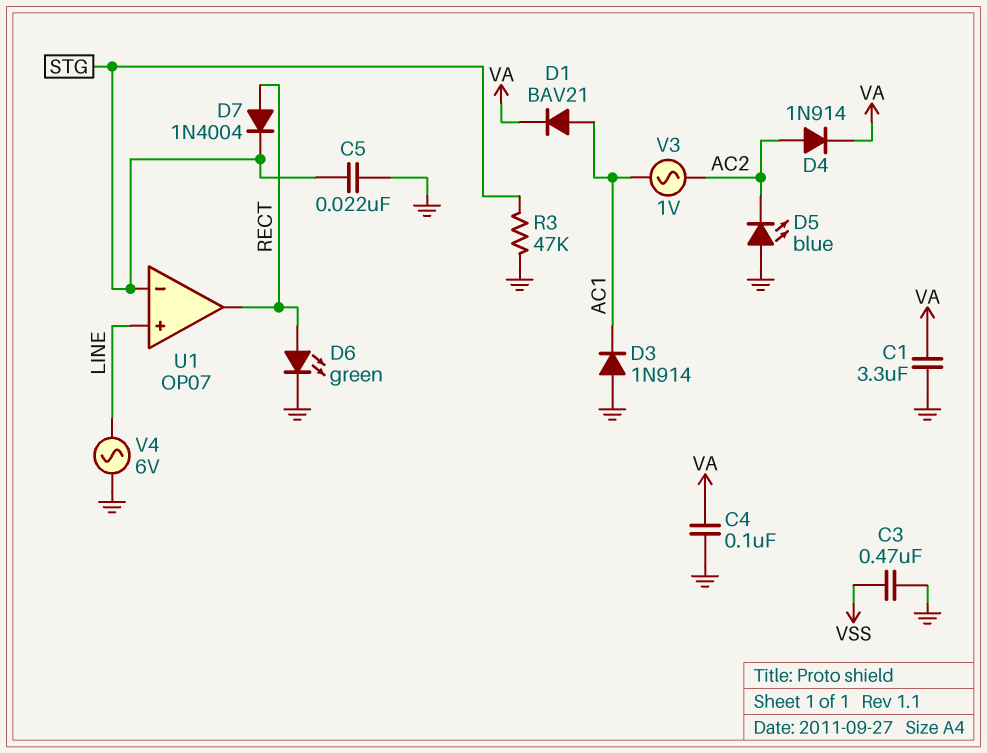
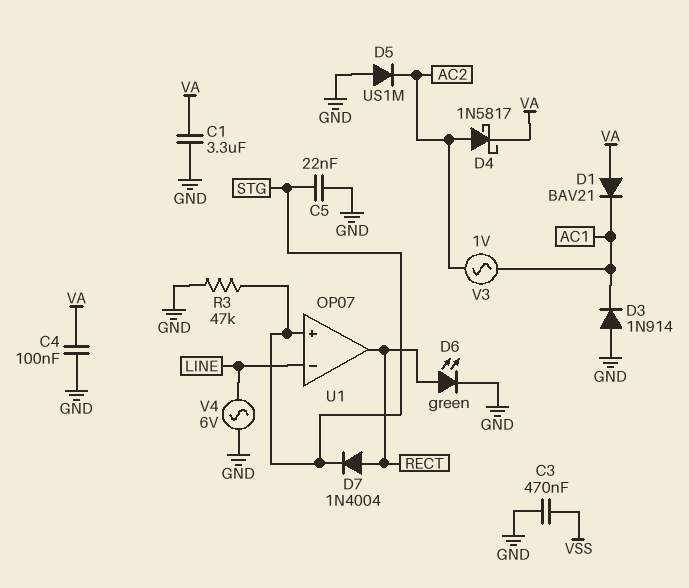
D1: diode BAV21 (A AC1, K VA) -> diode BAV21 (A VA, K AC1)
D4: diode 1N914 (A AC2, K VA) -> schottky 1N5817 (A AC2, K VA)
D5: LED blue (A GND, K AC2) -> diode US1M (A GND, K AC2)
U1 pin in+: LINE -> STG
U1 pin in-: STG -> LINE

